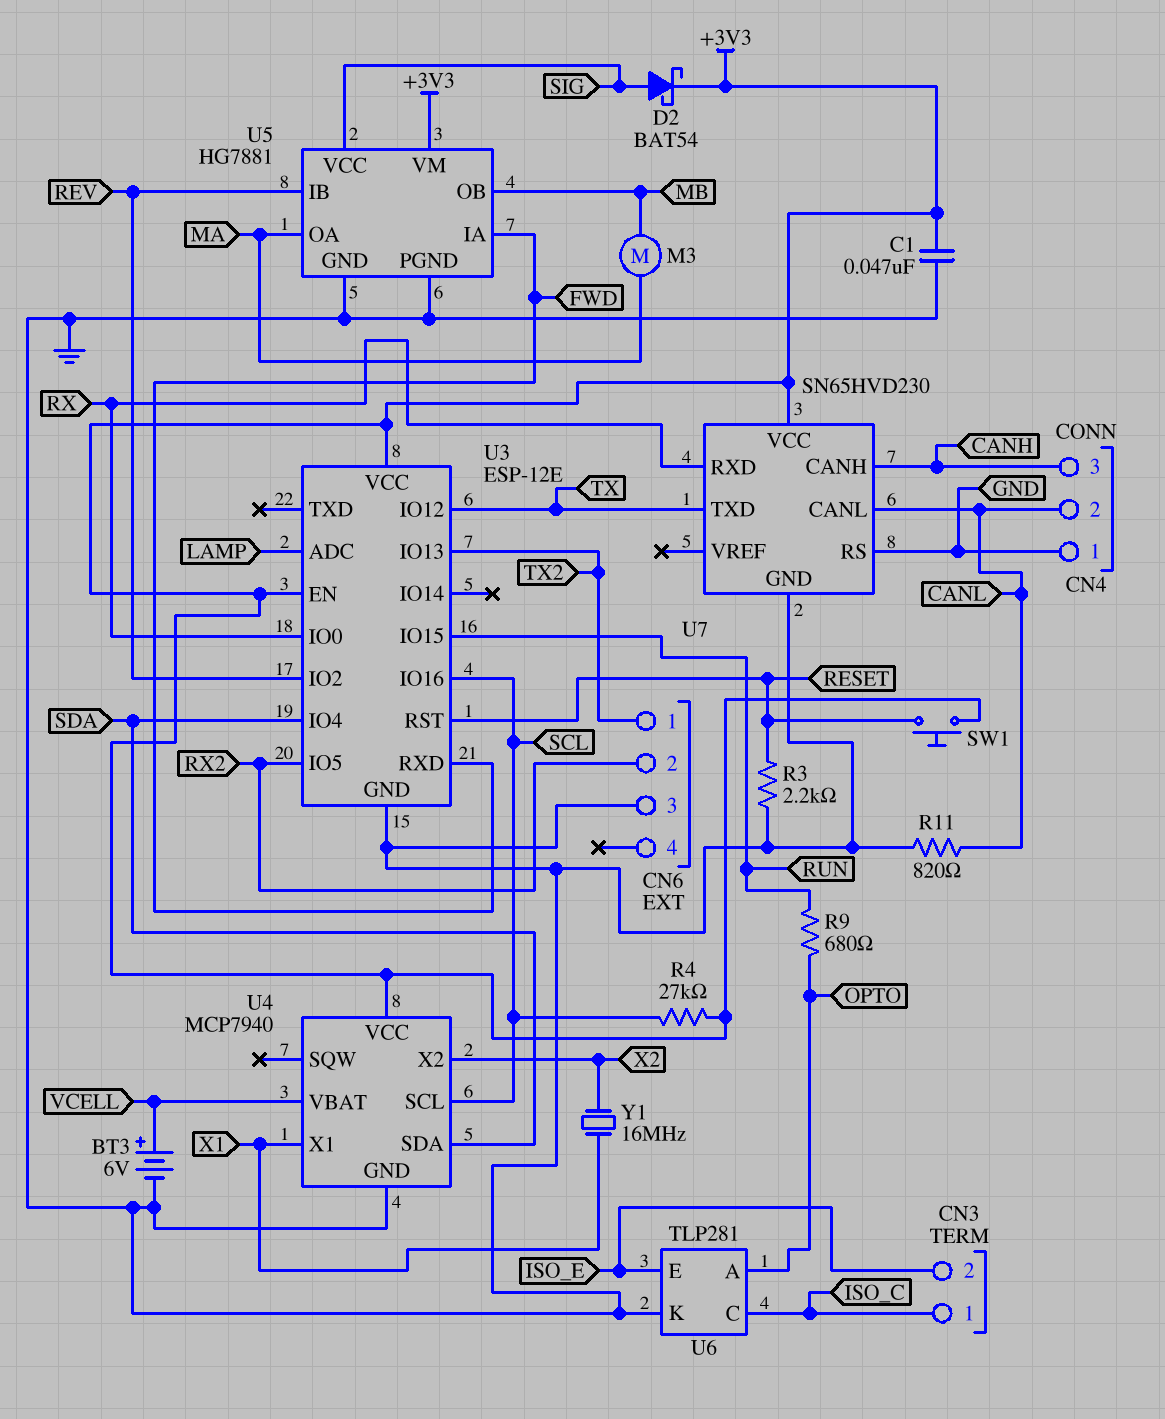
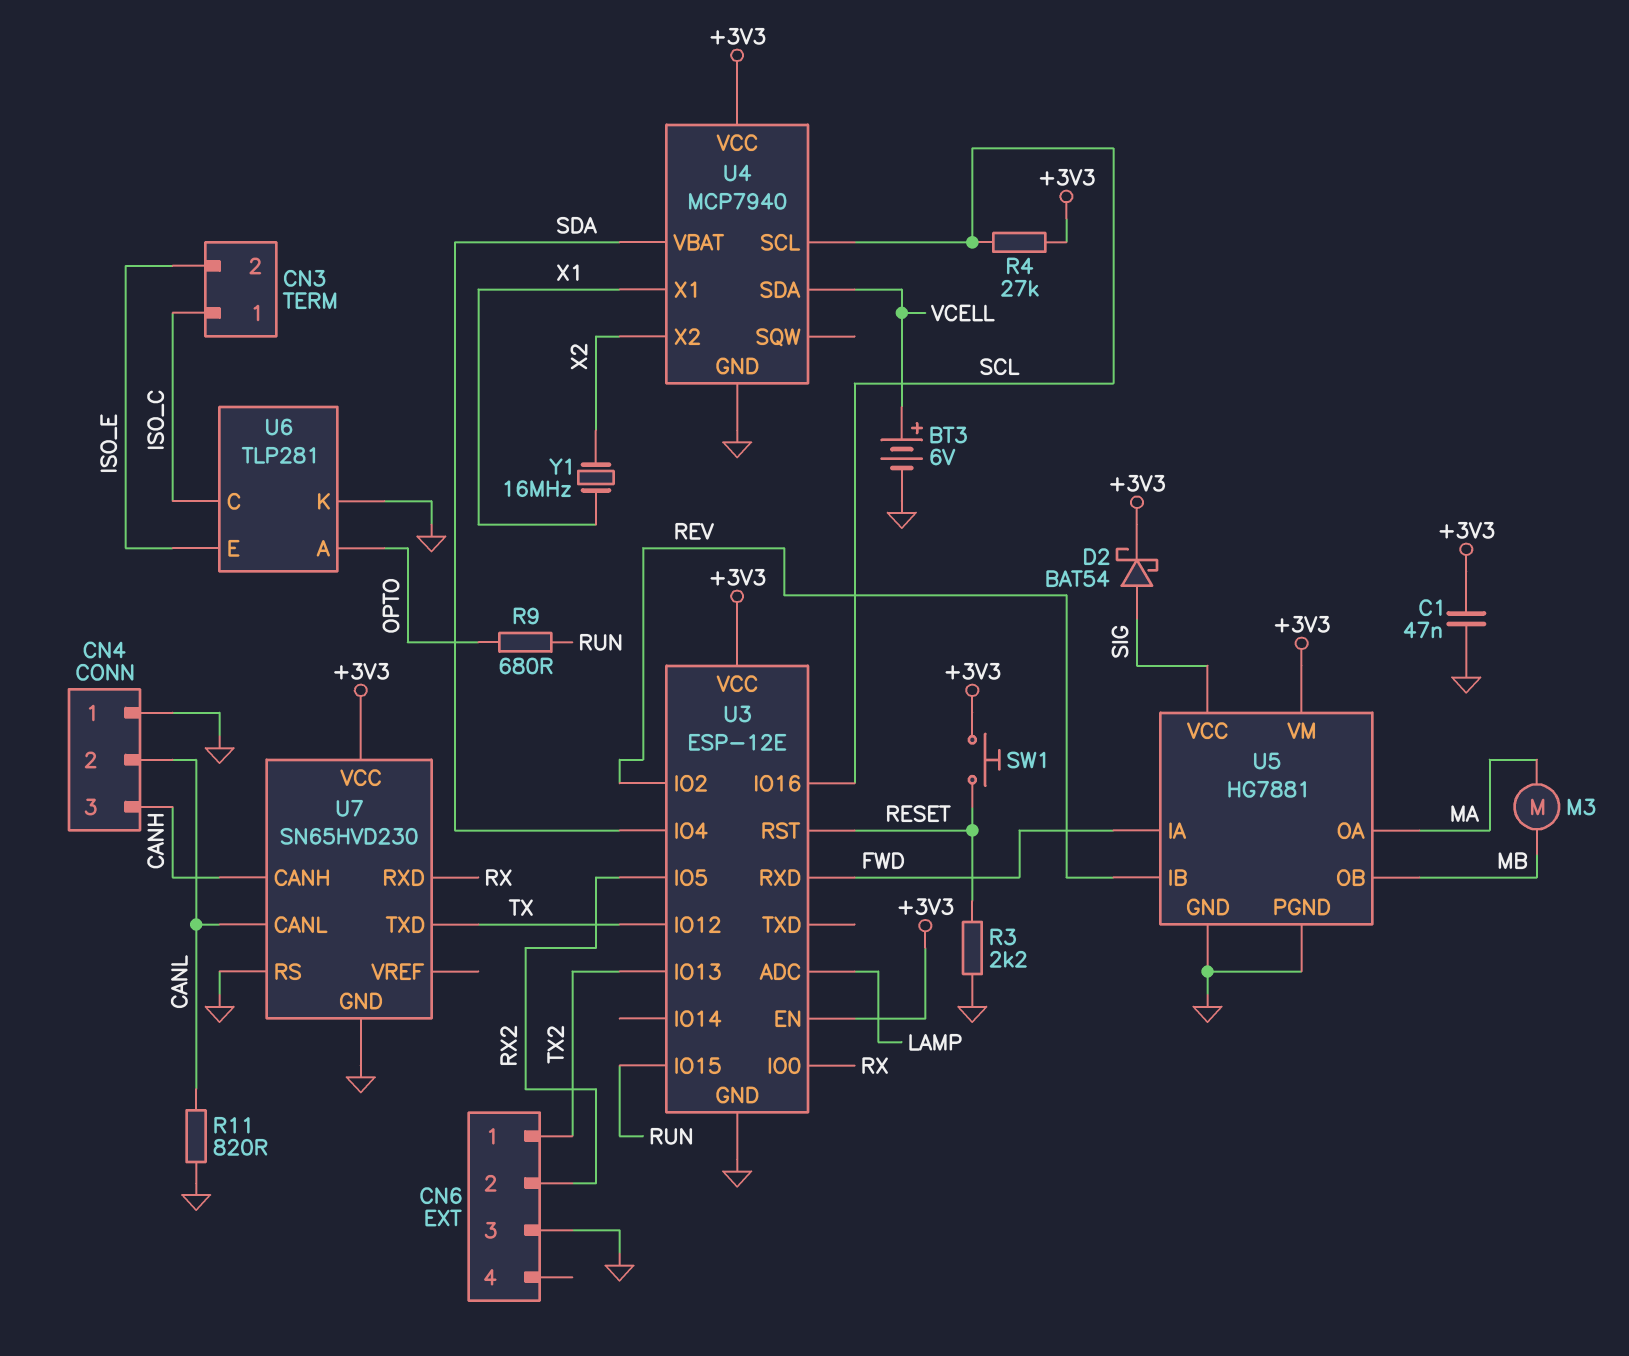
U4 pin SDA: SDA -> VCELL
U4 pin VBAT: VCELL -> SDA

